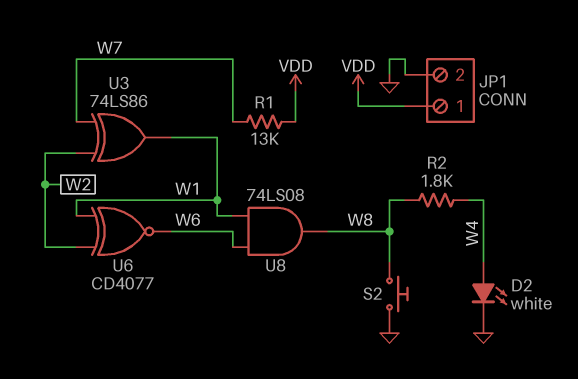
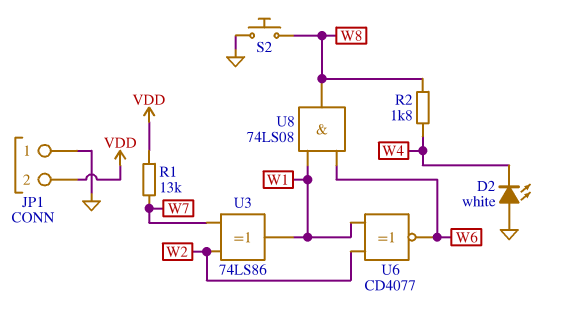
D2: LED white (A W4, K GND) -> LED white (A GND, K W4)
JP1 pin 1: VDD -> GND
JP1 pin 2: GND -> VDD

